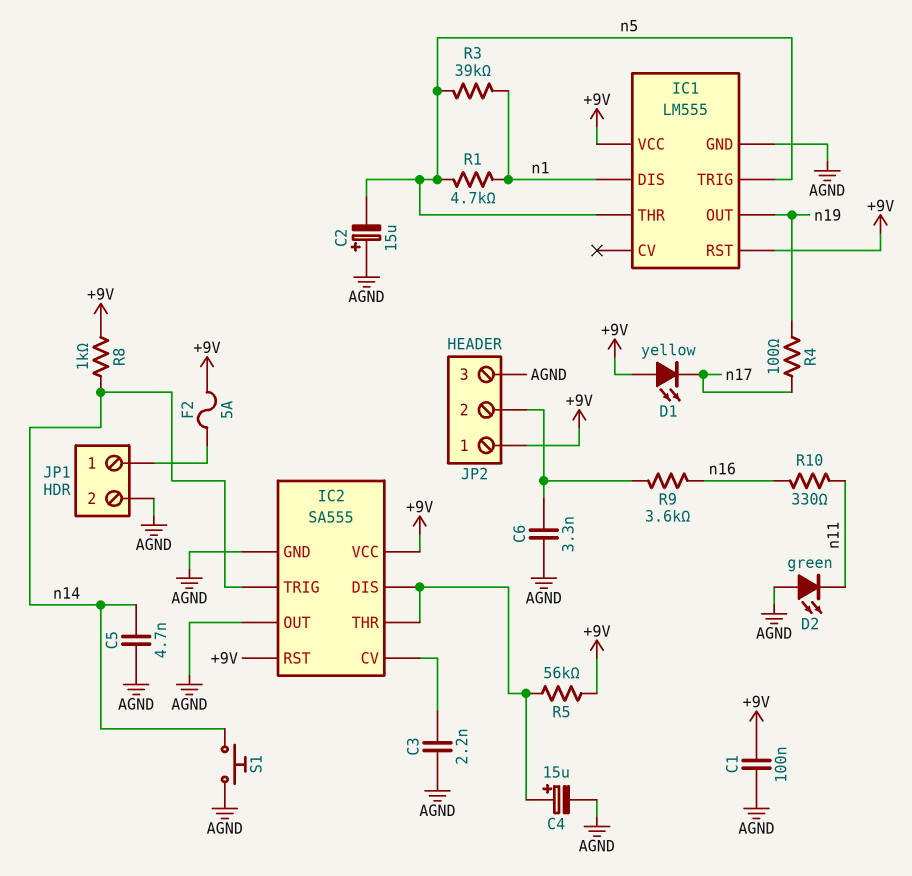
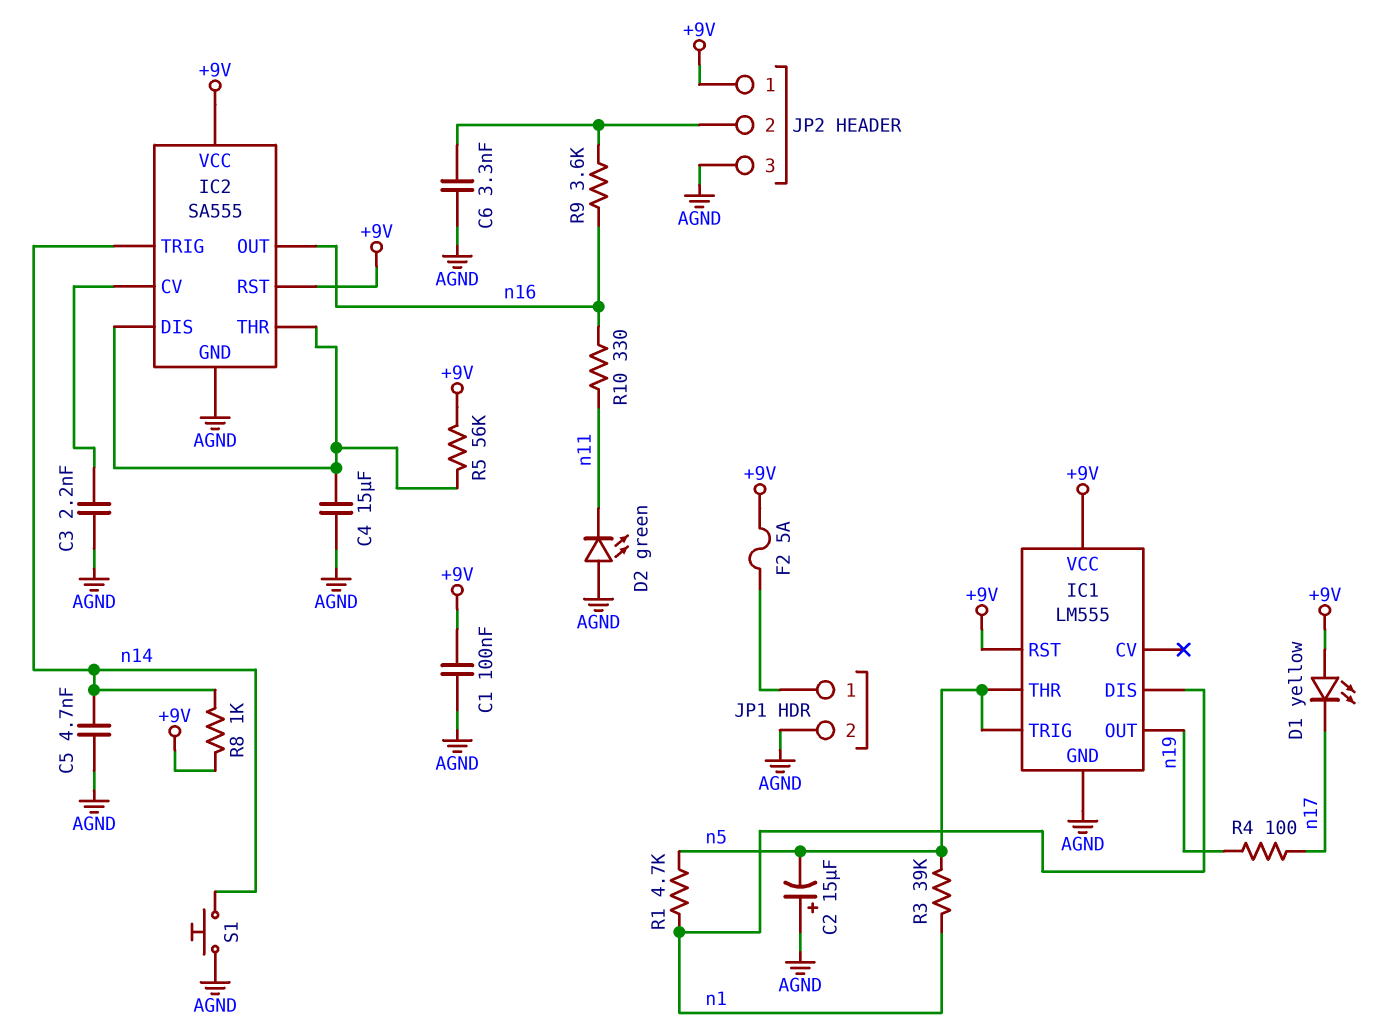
C4: 15uF (plus IC2/DIS, minus AGND) -> 15uF (AGND, IC2/DIS)
IC2 pin OUT: AGND -> n16

